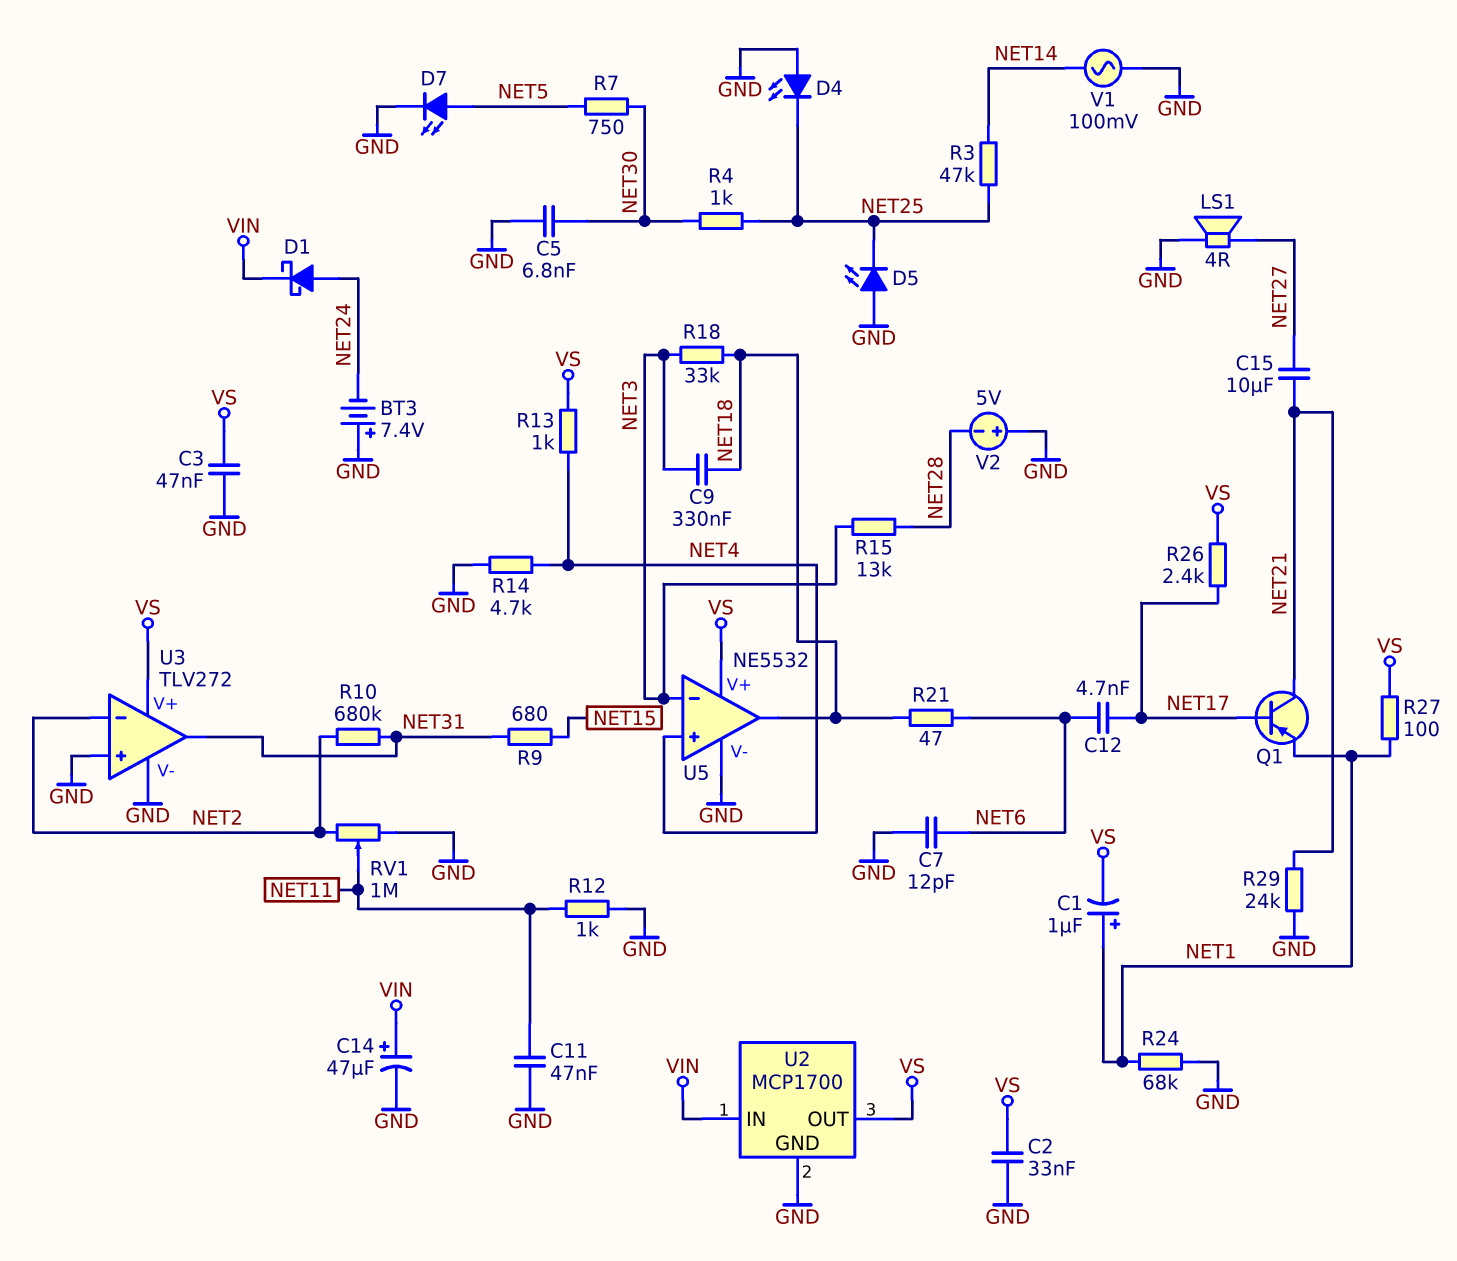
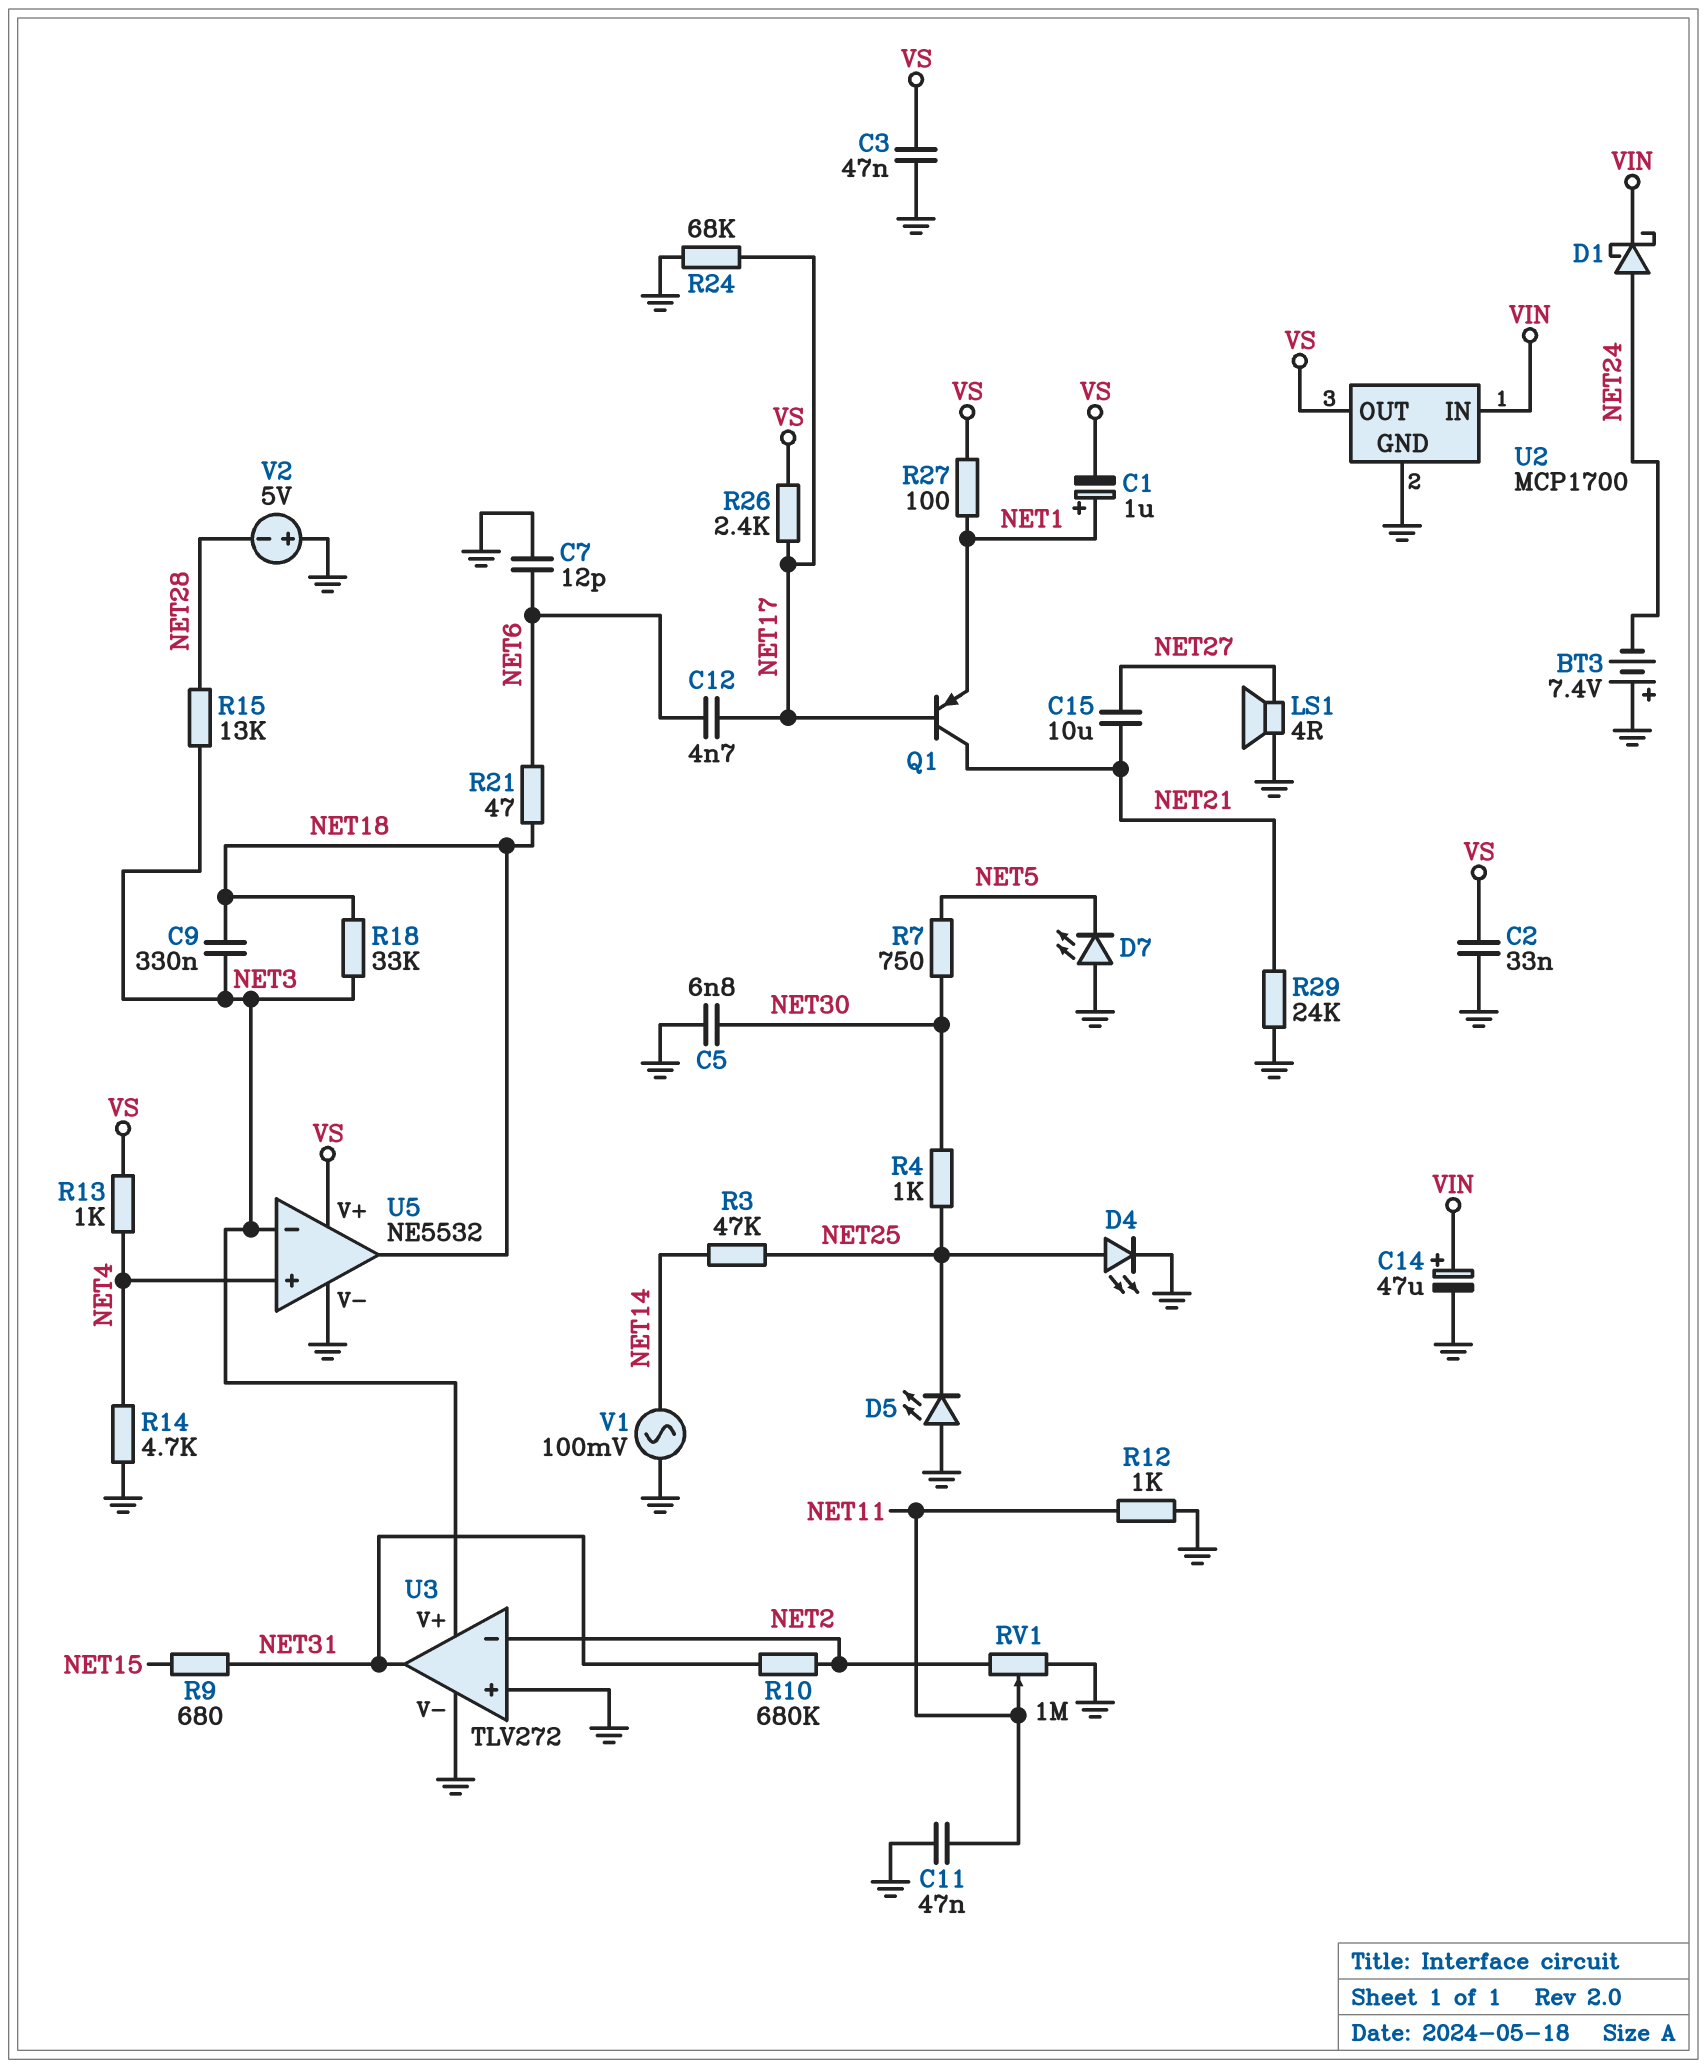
D4: LED (A GND, K NET25) -> LED (A NET25, K GND)
D7: LED (A NET5, K GND) -> LED (A GND, K NET5)
R24: 68k (GND, NET1) -> 68k (GND, NET17)
U3 pin V+: VS -> NET3

